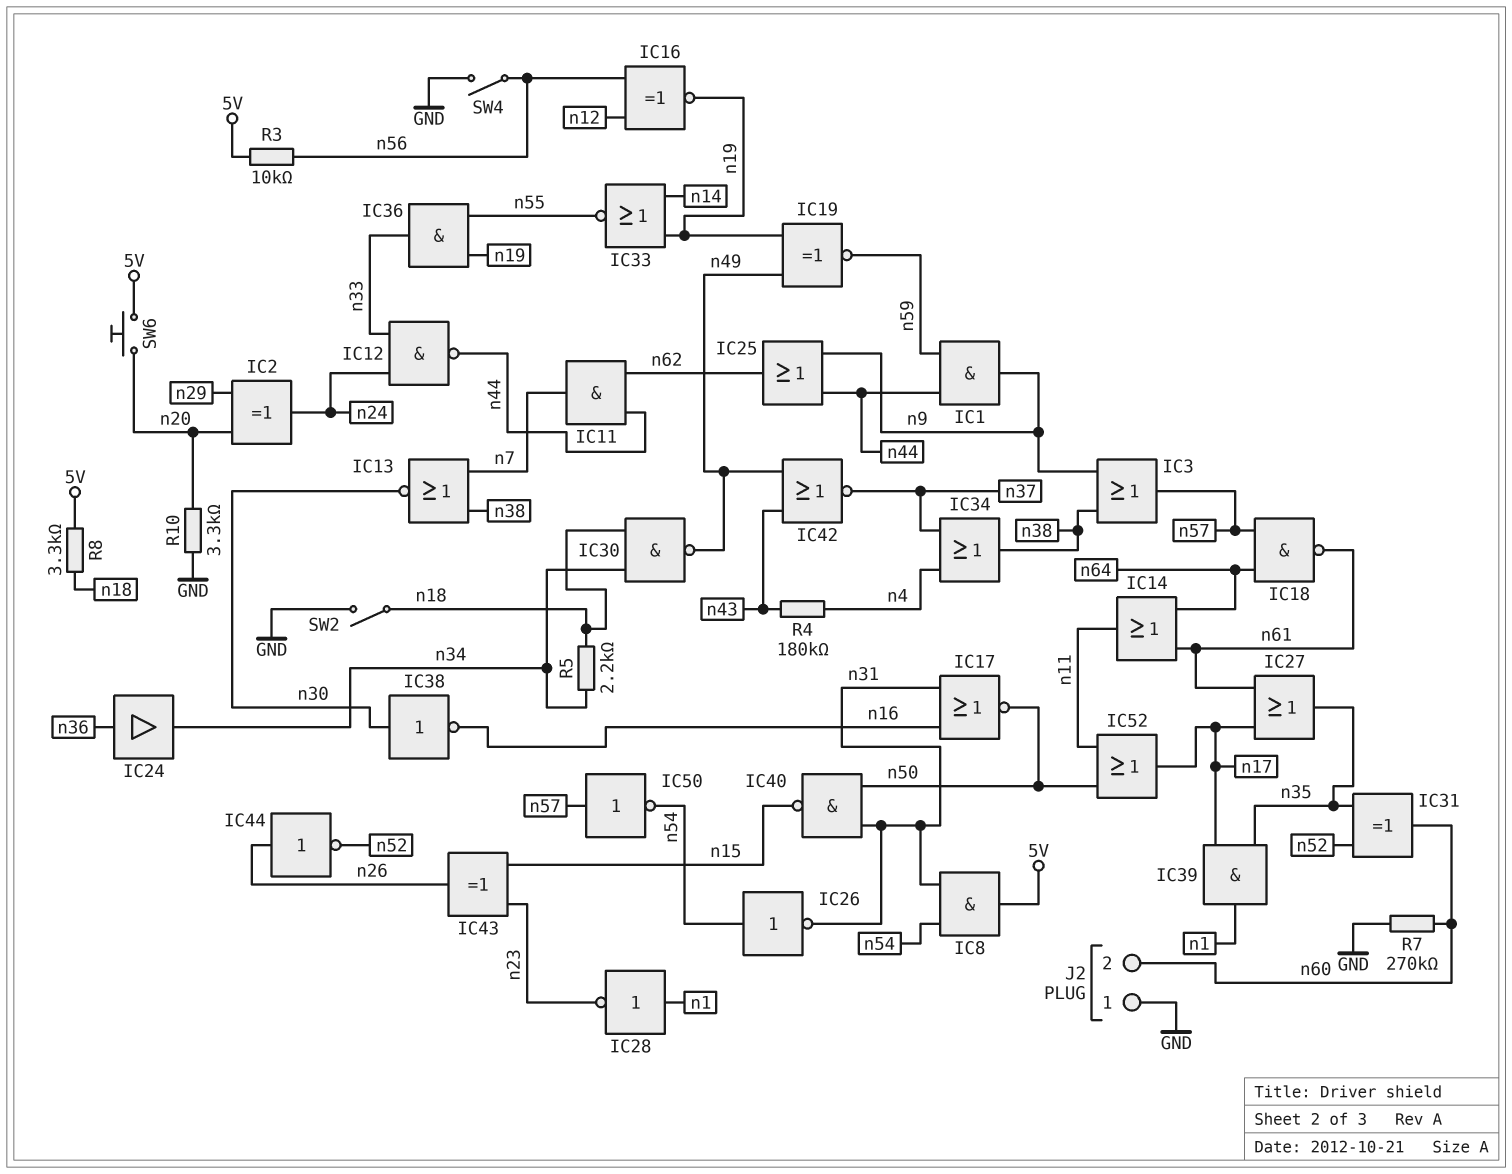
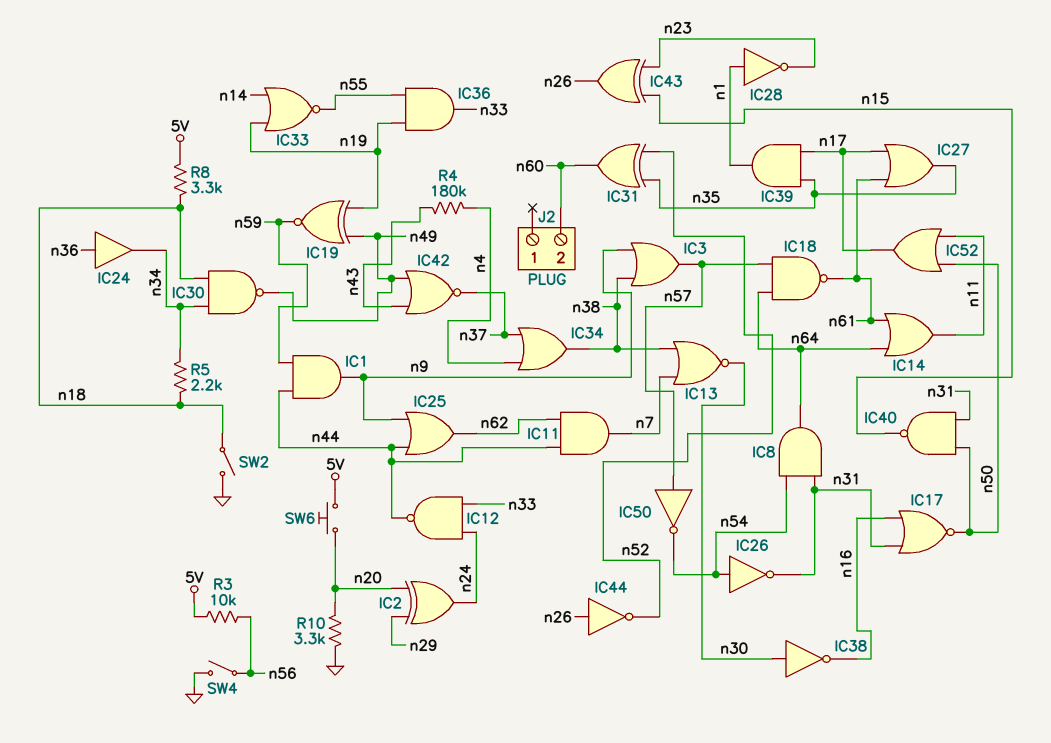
IC8: AND (in n31, in n54, out 5V) -> AND (in n31, in n54, out n64)
IC16: XNOR (in n12, in n56, out n19) -> none
J2 pin 1: GND -> none
R7: 270k (GND, n60) -> none

